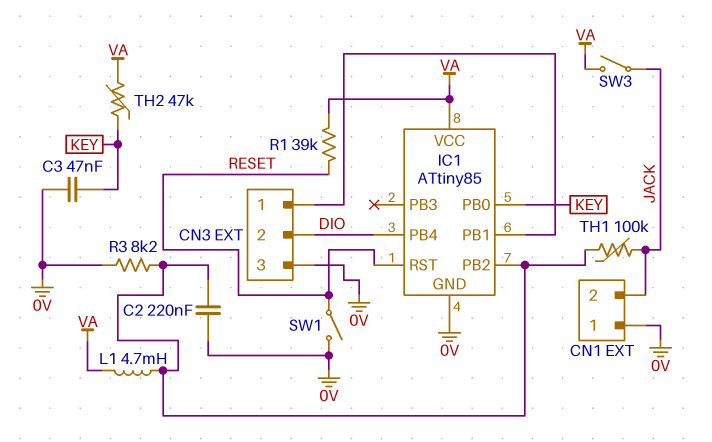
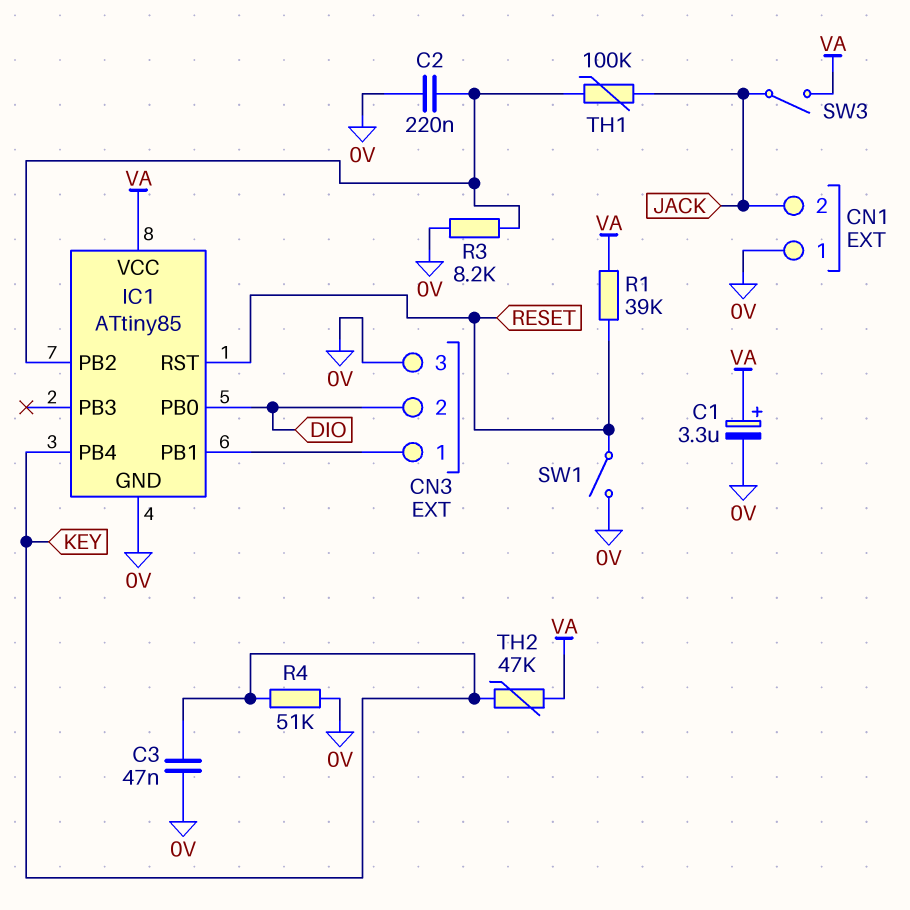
C1: none -> 3.3uF (plus VA, minus 0V)
IC1 pin PB0: KEY -> DIO
IC1 pin PB4: DIO -> KEY
L1: 4.7mH (IC1/PB2, VA) -> none
R4: none -> 51k (0V, KEY)

